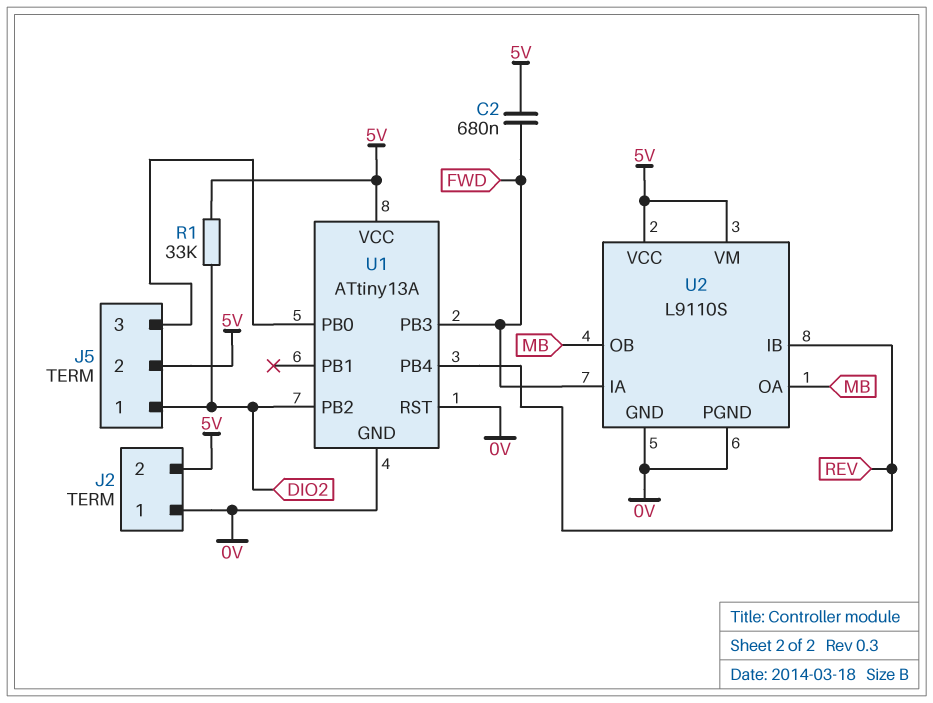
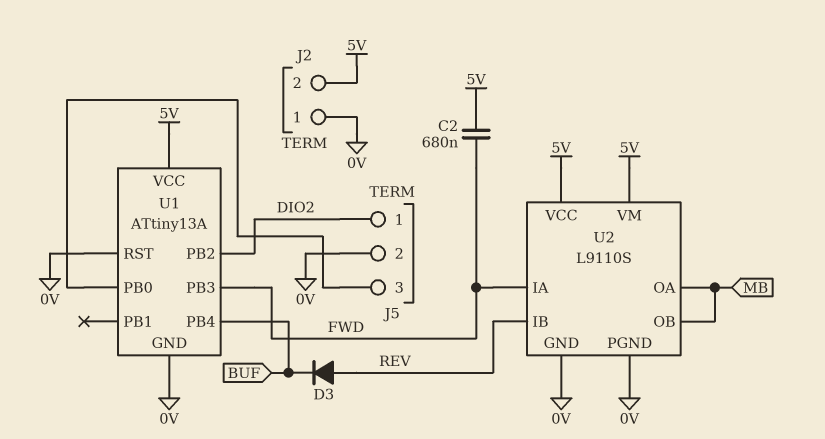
D3: none -> diode (A REV, K BUF)
J5 pin 2: 5V -> 0V
R1: 33k (5V, DIO2) -> none
U1 pin PB4: REV -> BUF

